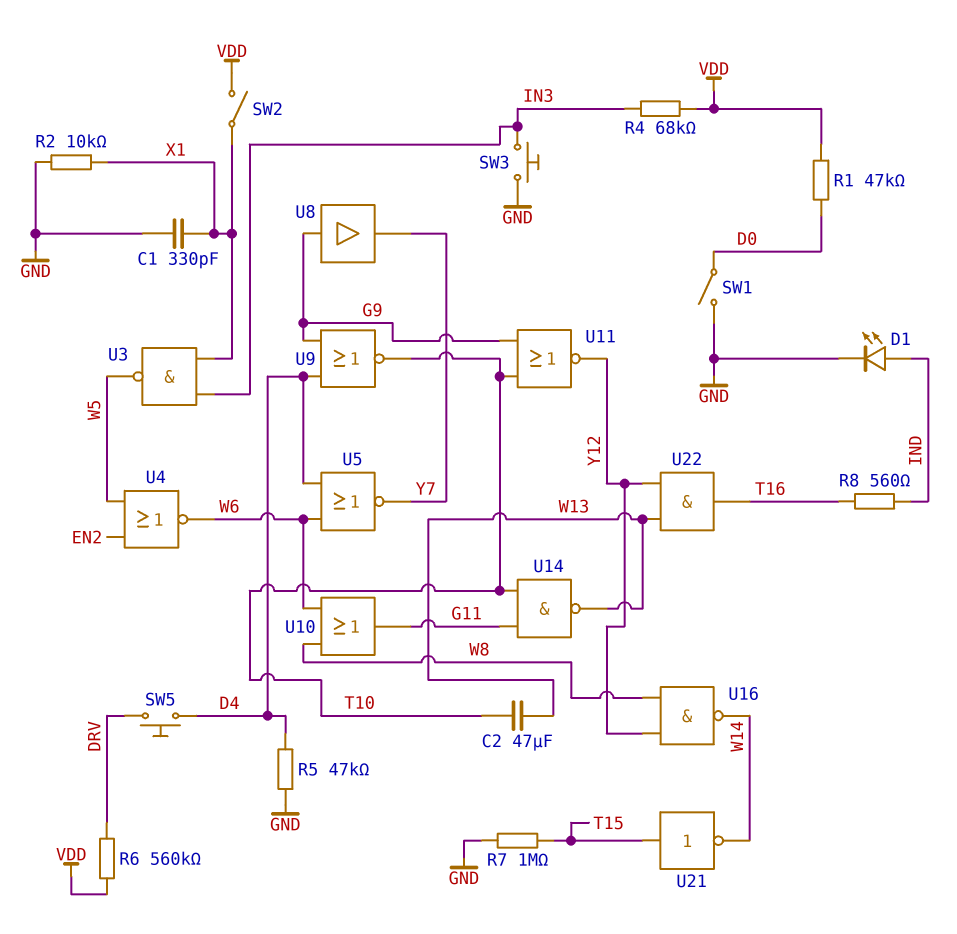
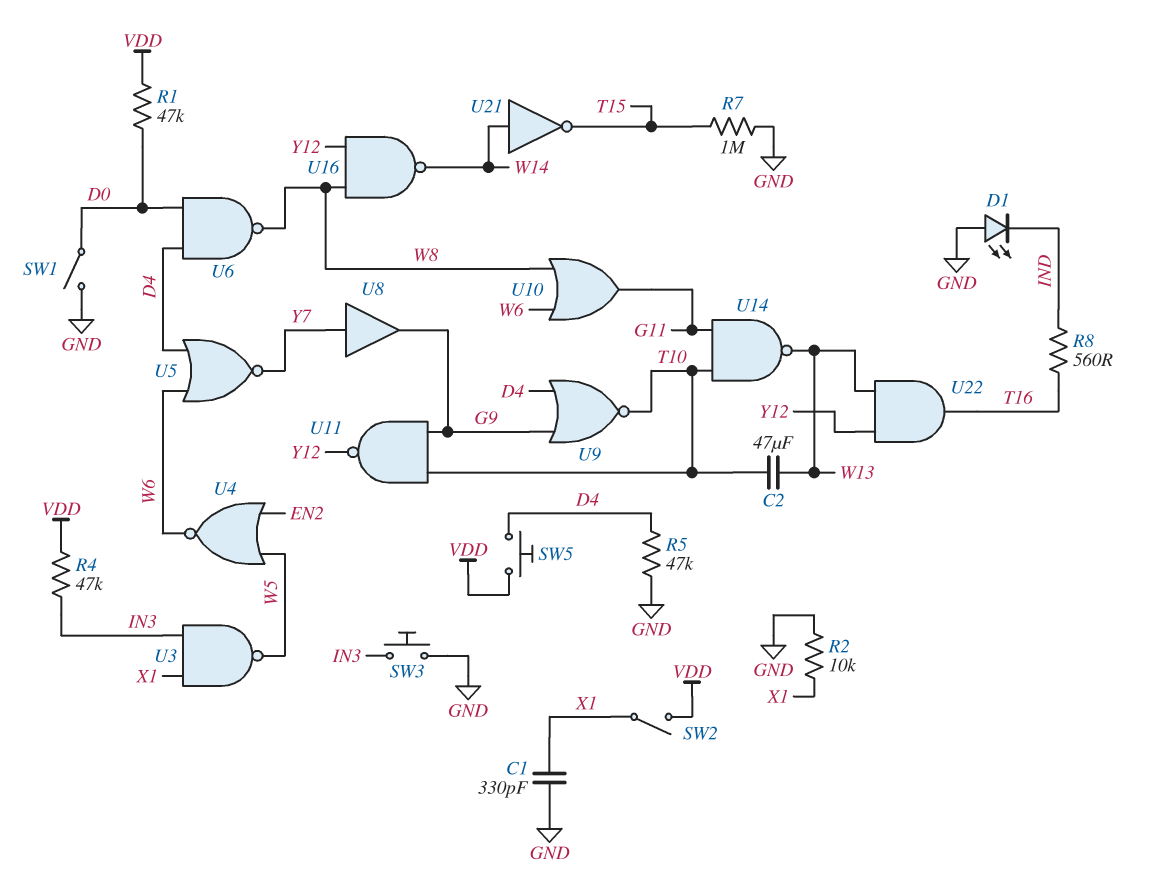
D1: LED (A IND, K GND) -> LED (A GND, K IND)
R4: 68k (IN3, VDD) -> 47k (IN3, VDD)
R6: 560k (DRV, VDD) -> none
SW5: button (D4, DRV) -> button (D4, VDD)
U6: none -> NAND (in D0, in D4, out W8)
U8: buffer (in G9, out Y7) -> buffer (in Y7, out G9)
U11: NOR (in G9, in T10, out Y12) -> NAND (in G9, in T10, out Y12)
U21: NOT (in T15, out W14) -> NOT (in W14, out T15)

